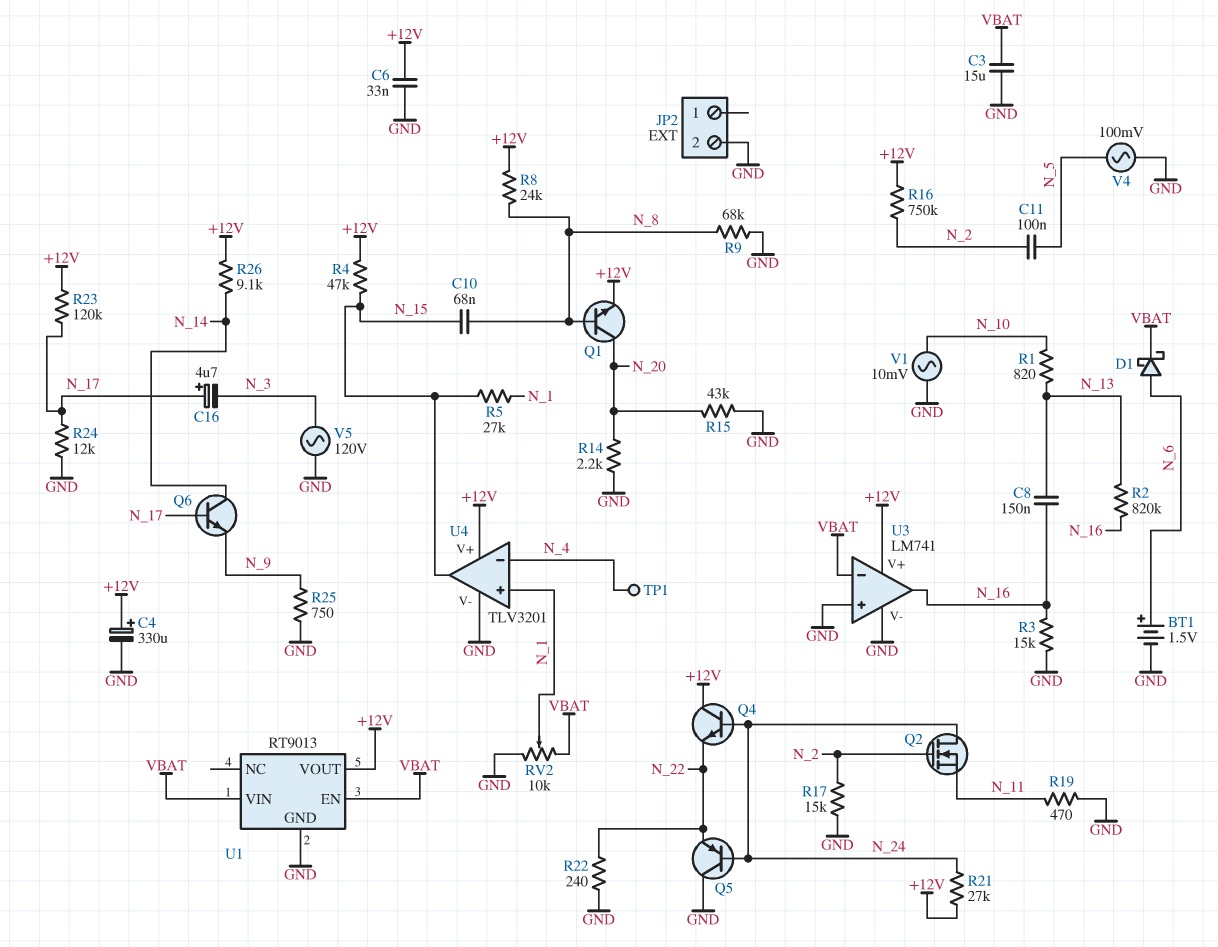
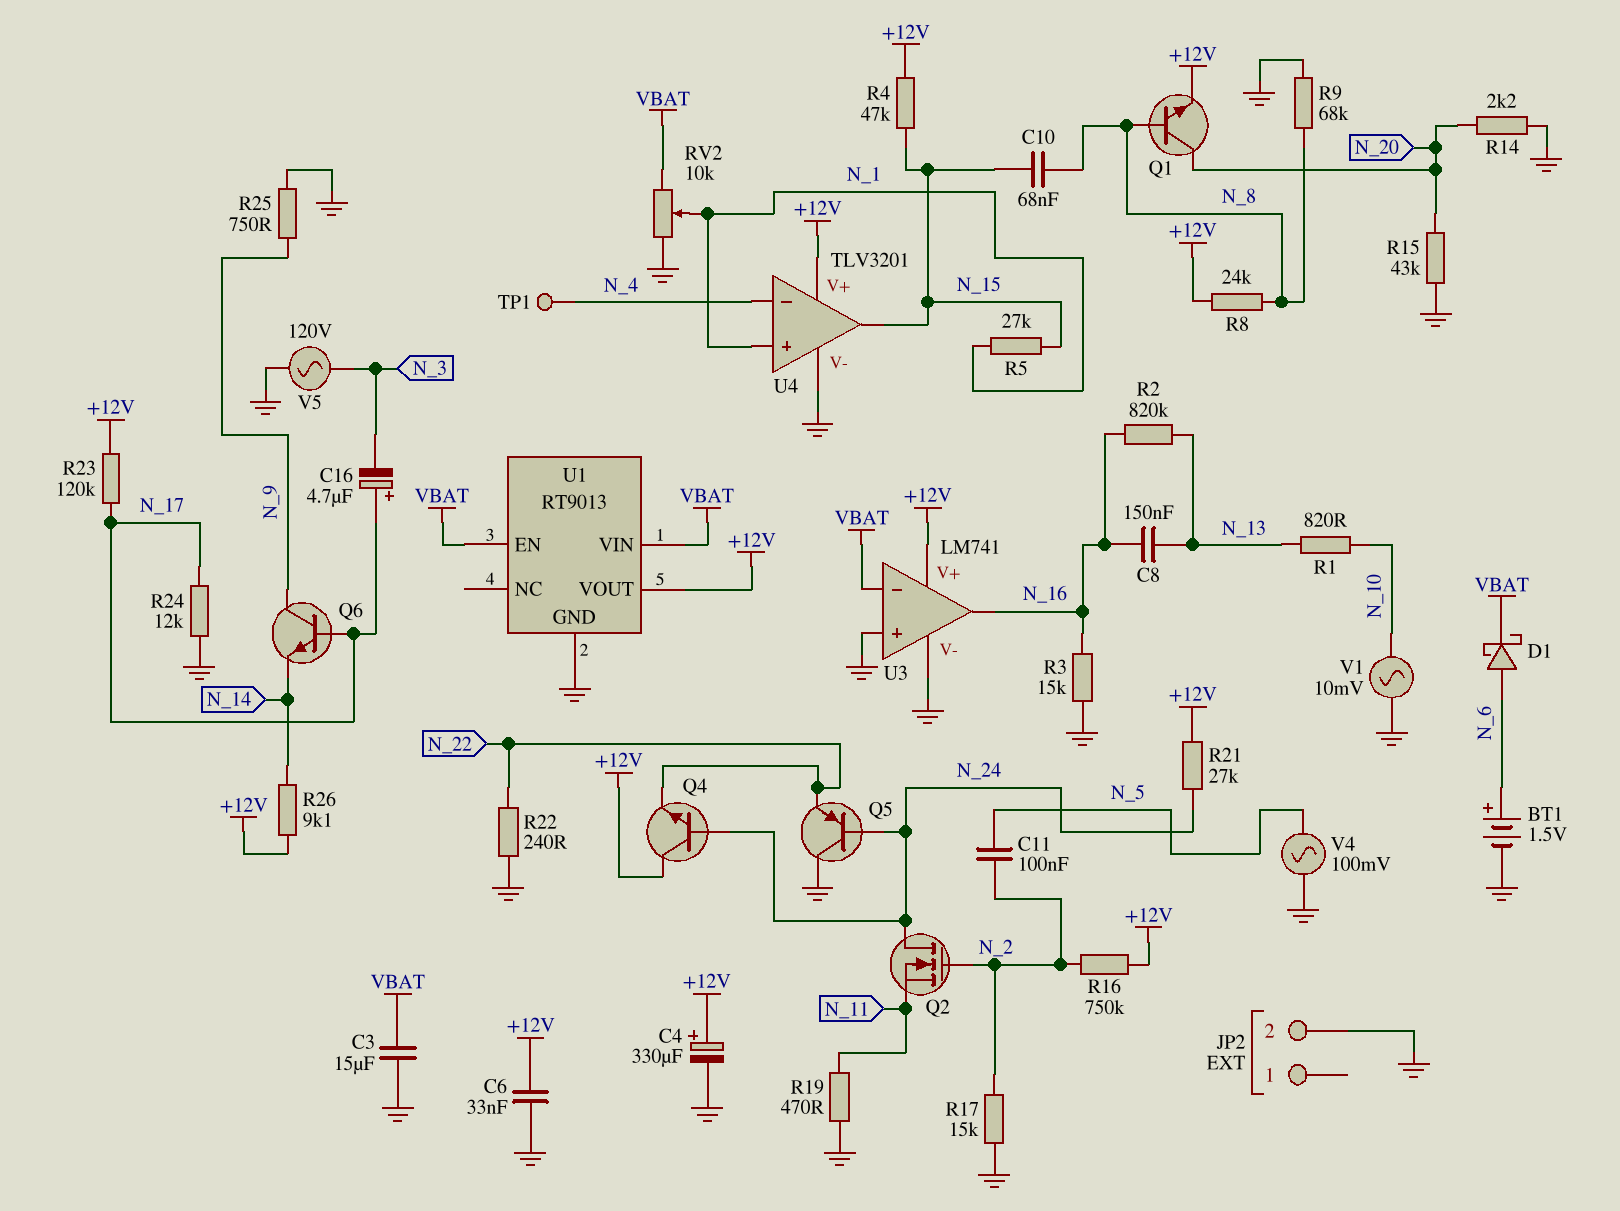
Q6: NPN (B N_17, C N_14, E N_9) -> NPN (B N_17, C N_9, E N_14)

